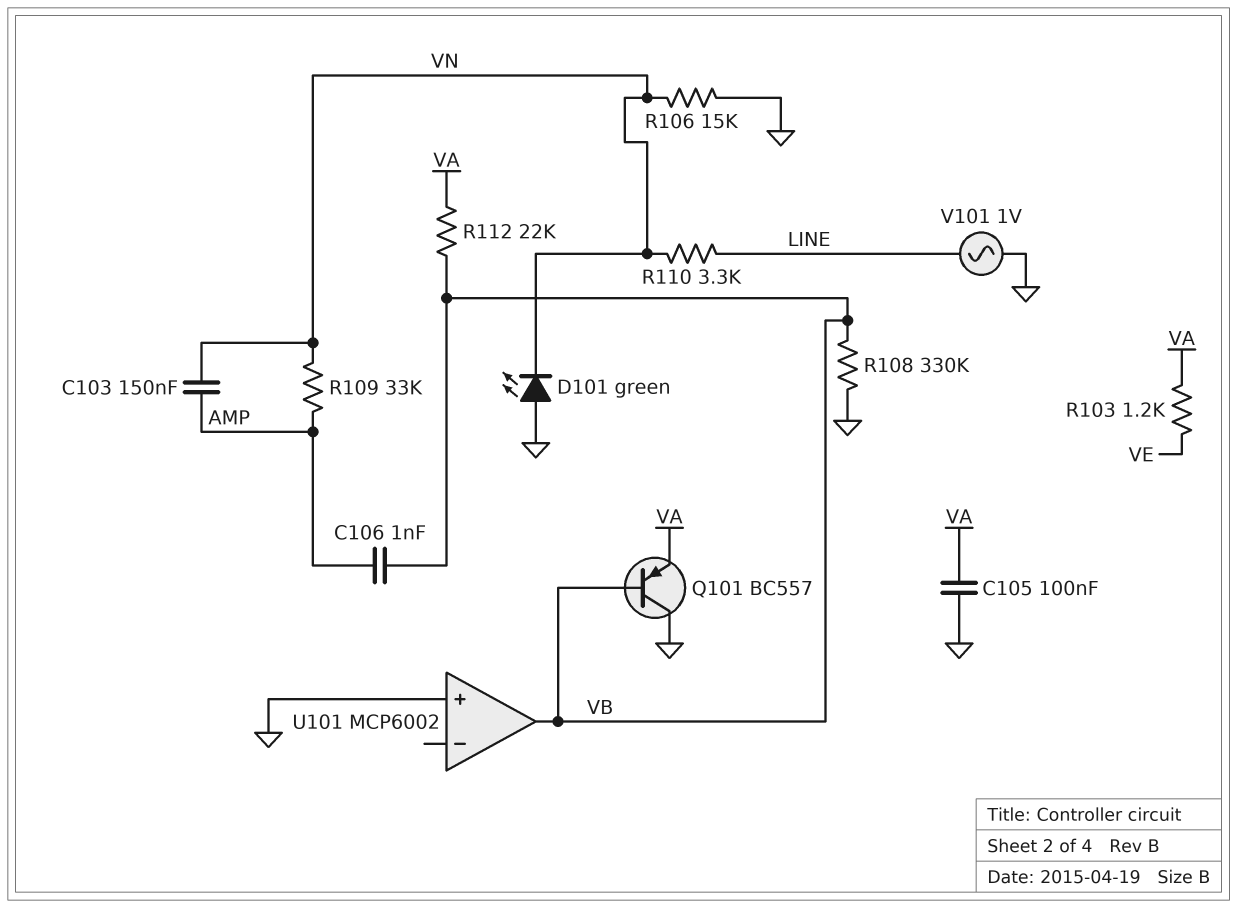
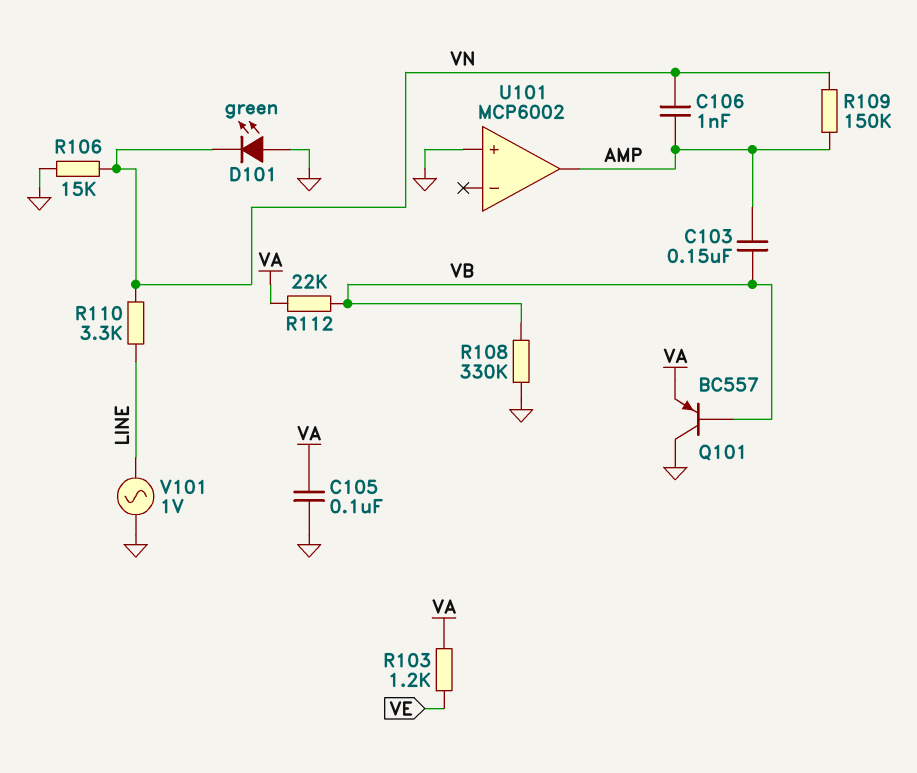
C103: 150nF (AMP, VN) -> 150nF (AMP, VB)
C106: 1nF (AMP, VB) -> 1nF (AMP, VN)
R109: 33k (AMP, VN) -> 150k (AMP, VN)
U101 pin out: VB -> AMP

